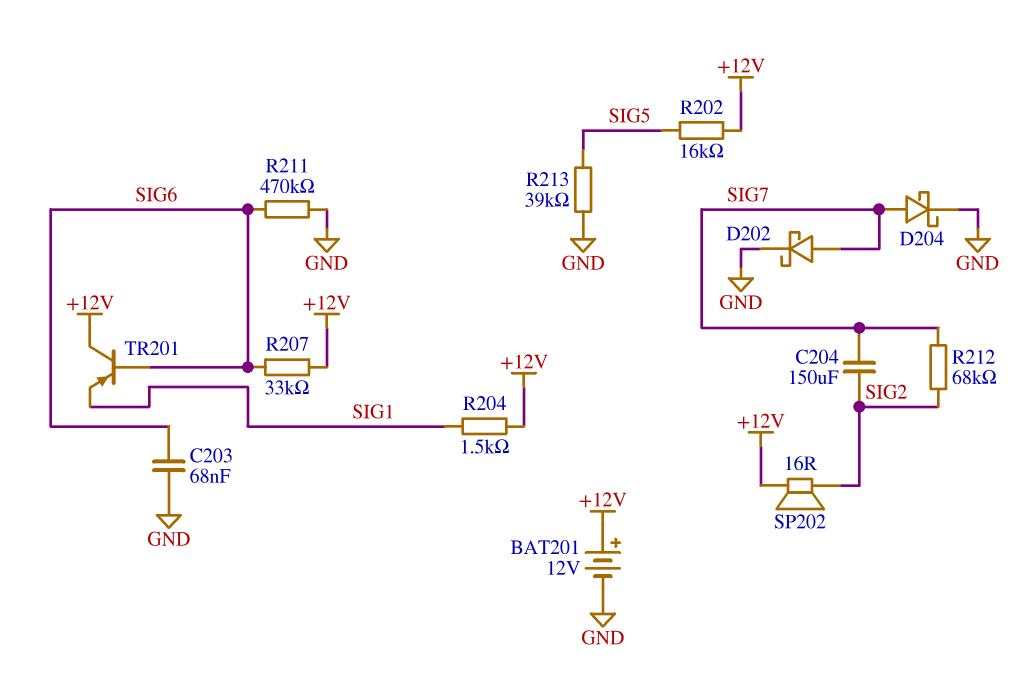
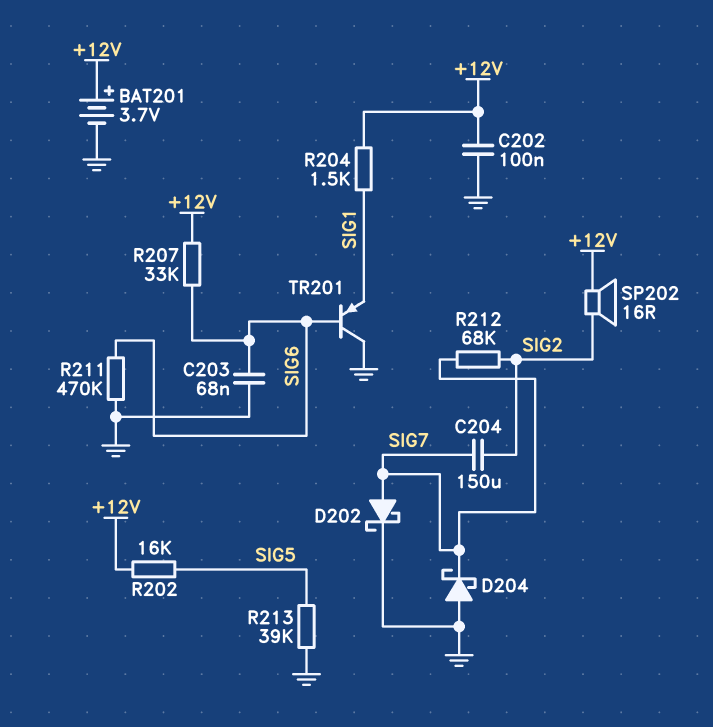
BAT201: 12V (plus +12V, minus GND) -> 3.7V (plus +12V, minus GND)
C202: none -> 100nF (+12V, GND)
D204: schottky (A SIG7, K GND) -> schottky (A GND, K SIG7)
TR201: PNP (B SIG6, C +12V, E SIG1) -> PNP (B SIG6, C GND, E SIG1)

